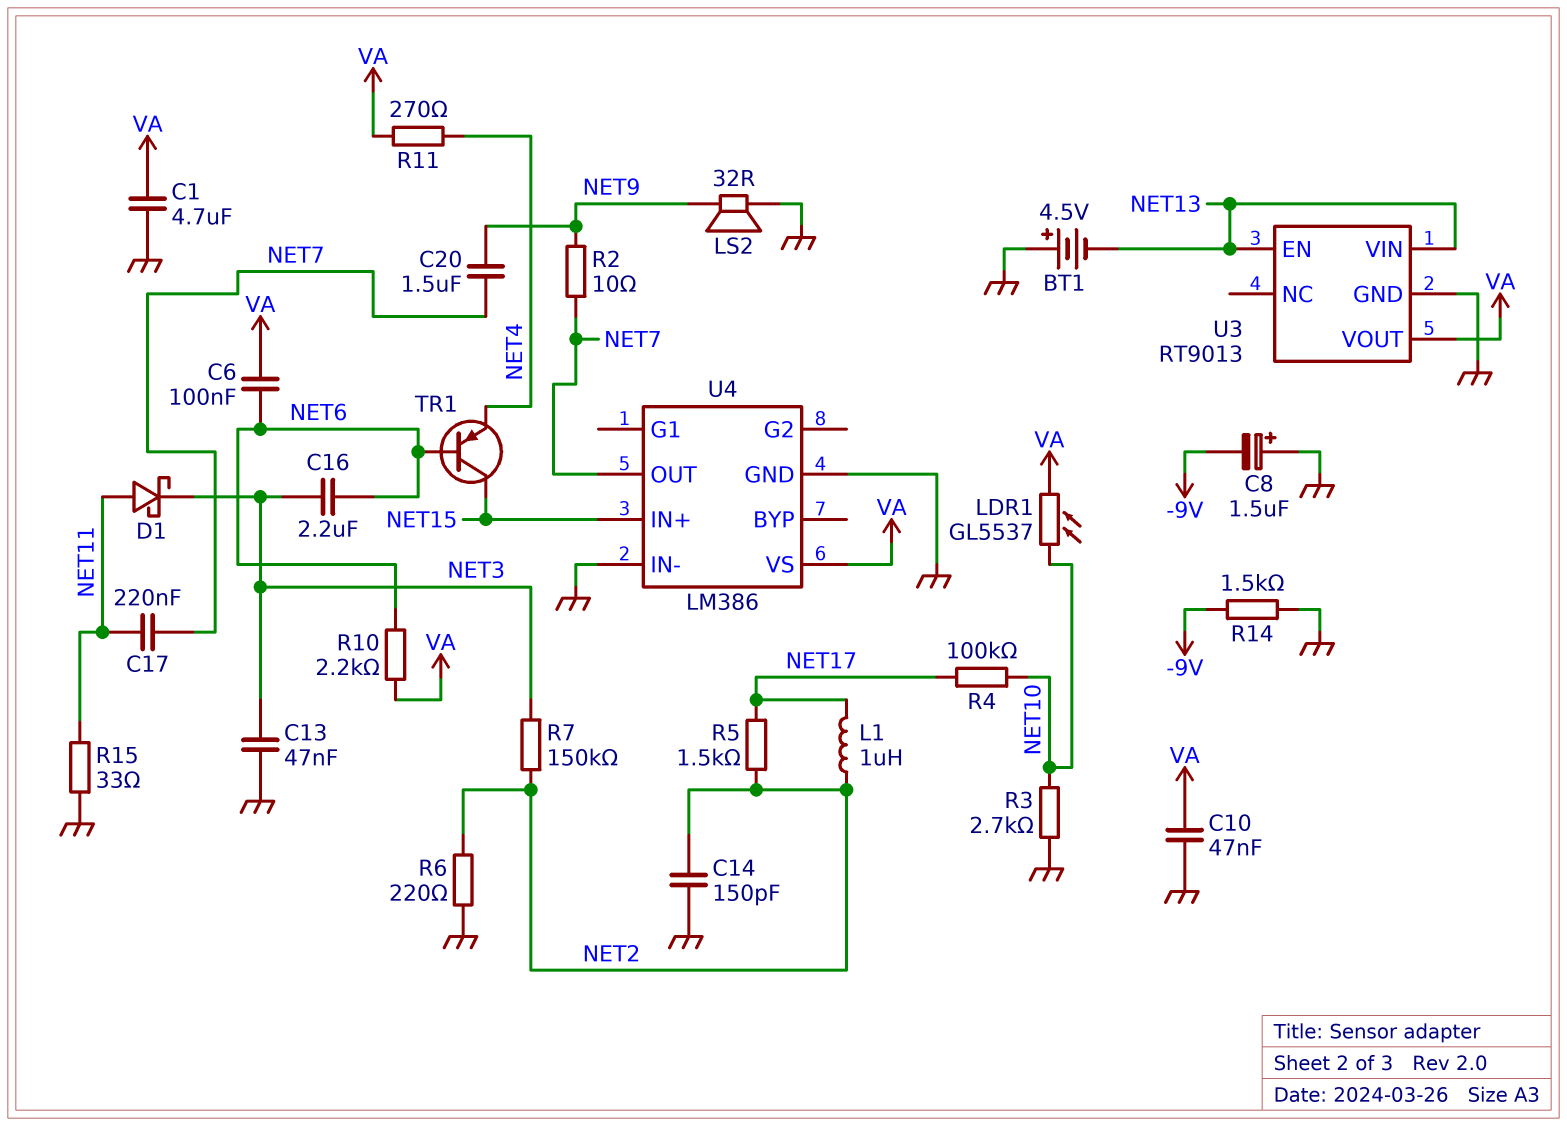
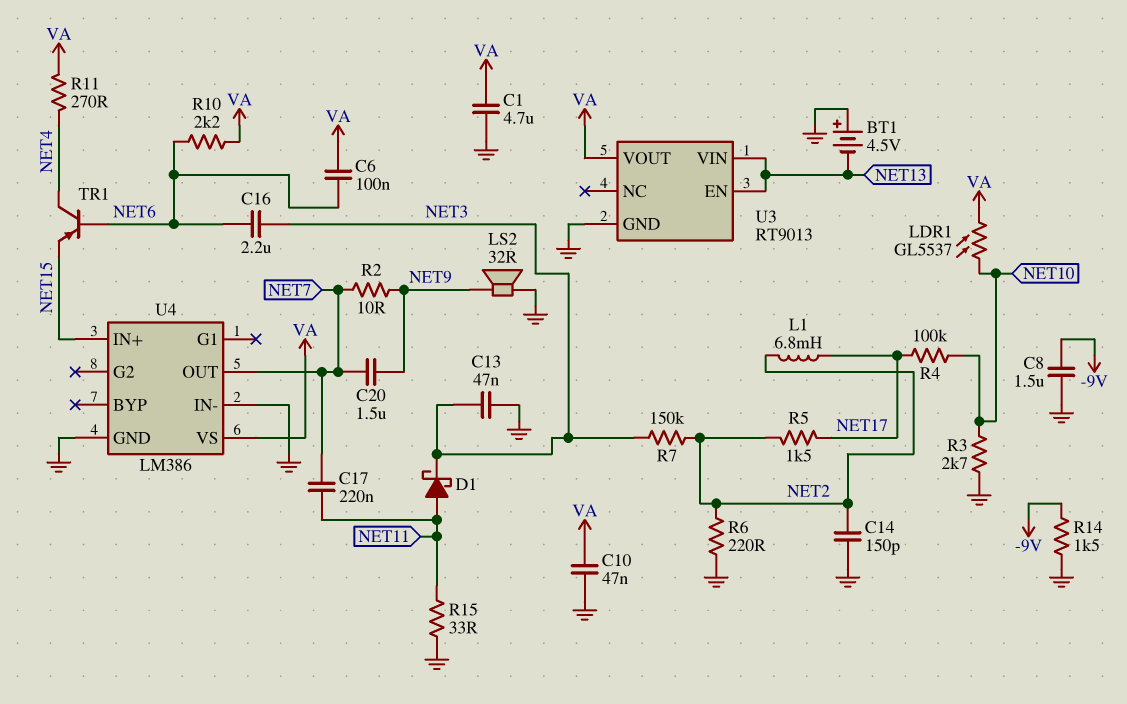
C8: 1.5uF (plus GND, minus -9V) -> 1.5uF (-9V, GND)
L1: 1uH (NET2, NET17) -> 6.8mH (NET2, NET17)
TR1: PNP (B NET6, C NET15, E NET4) -> PNP (B NET6, C NET4, E NET15)

